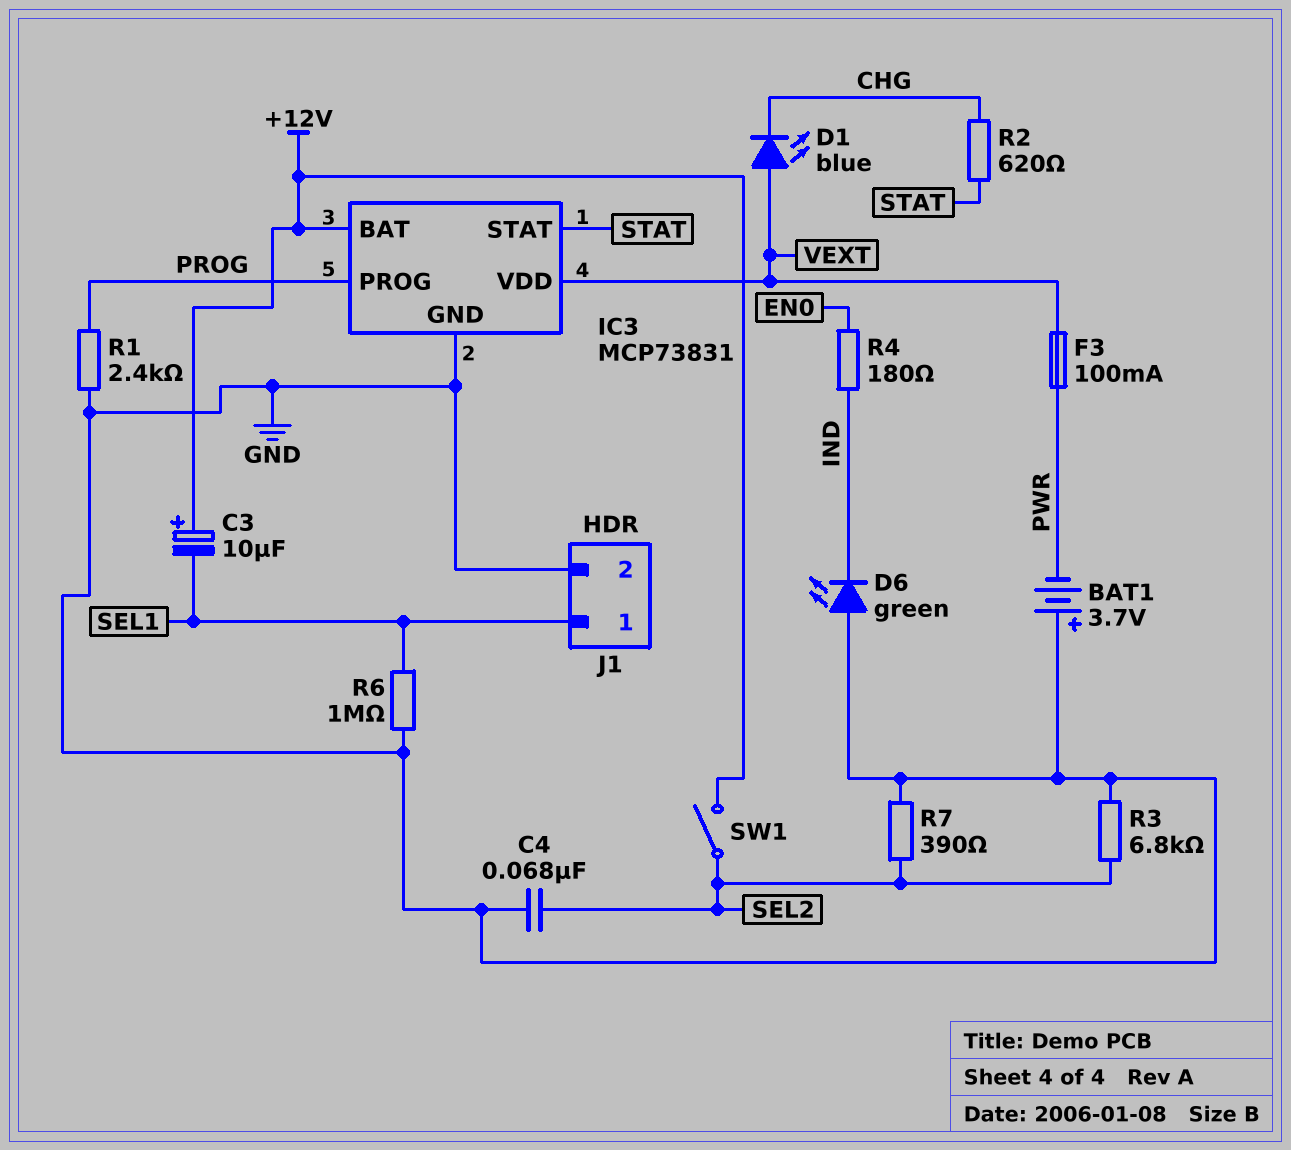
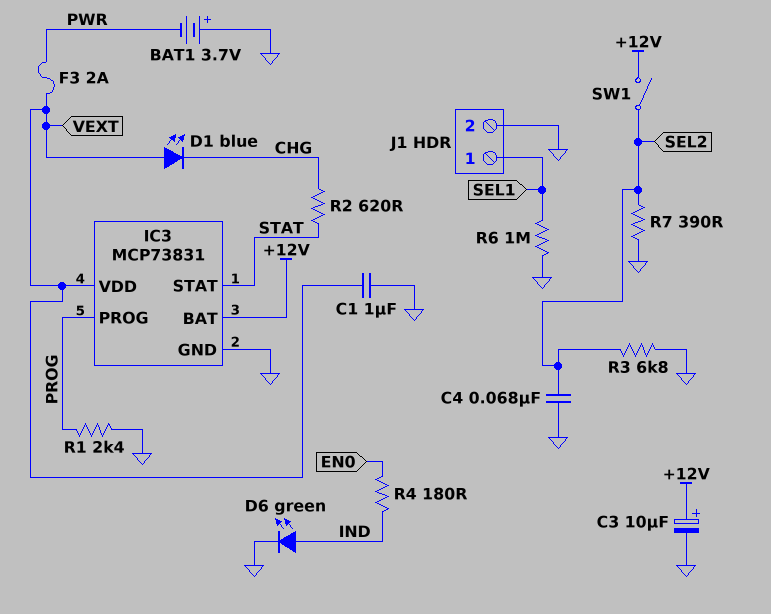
C1: none -> 1uF (GND, VEXT)
C3: 10uF (plus +12V, minus SEL1) -> 10uF (plus +12V, minus GND)
D6: LED green (A GND, K IND) -> LED green (A IND, K GND)
F3: 100mA (PWR, VEXT) -> 2A (PWR, VEXT)

